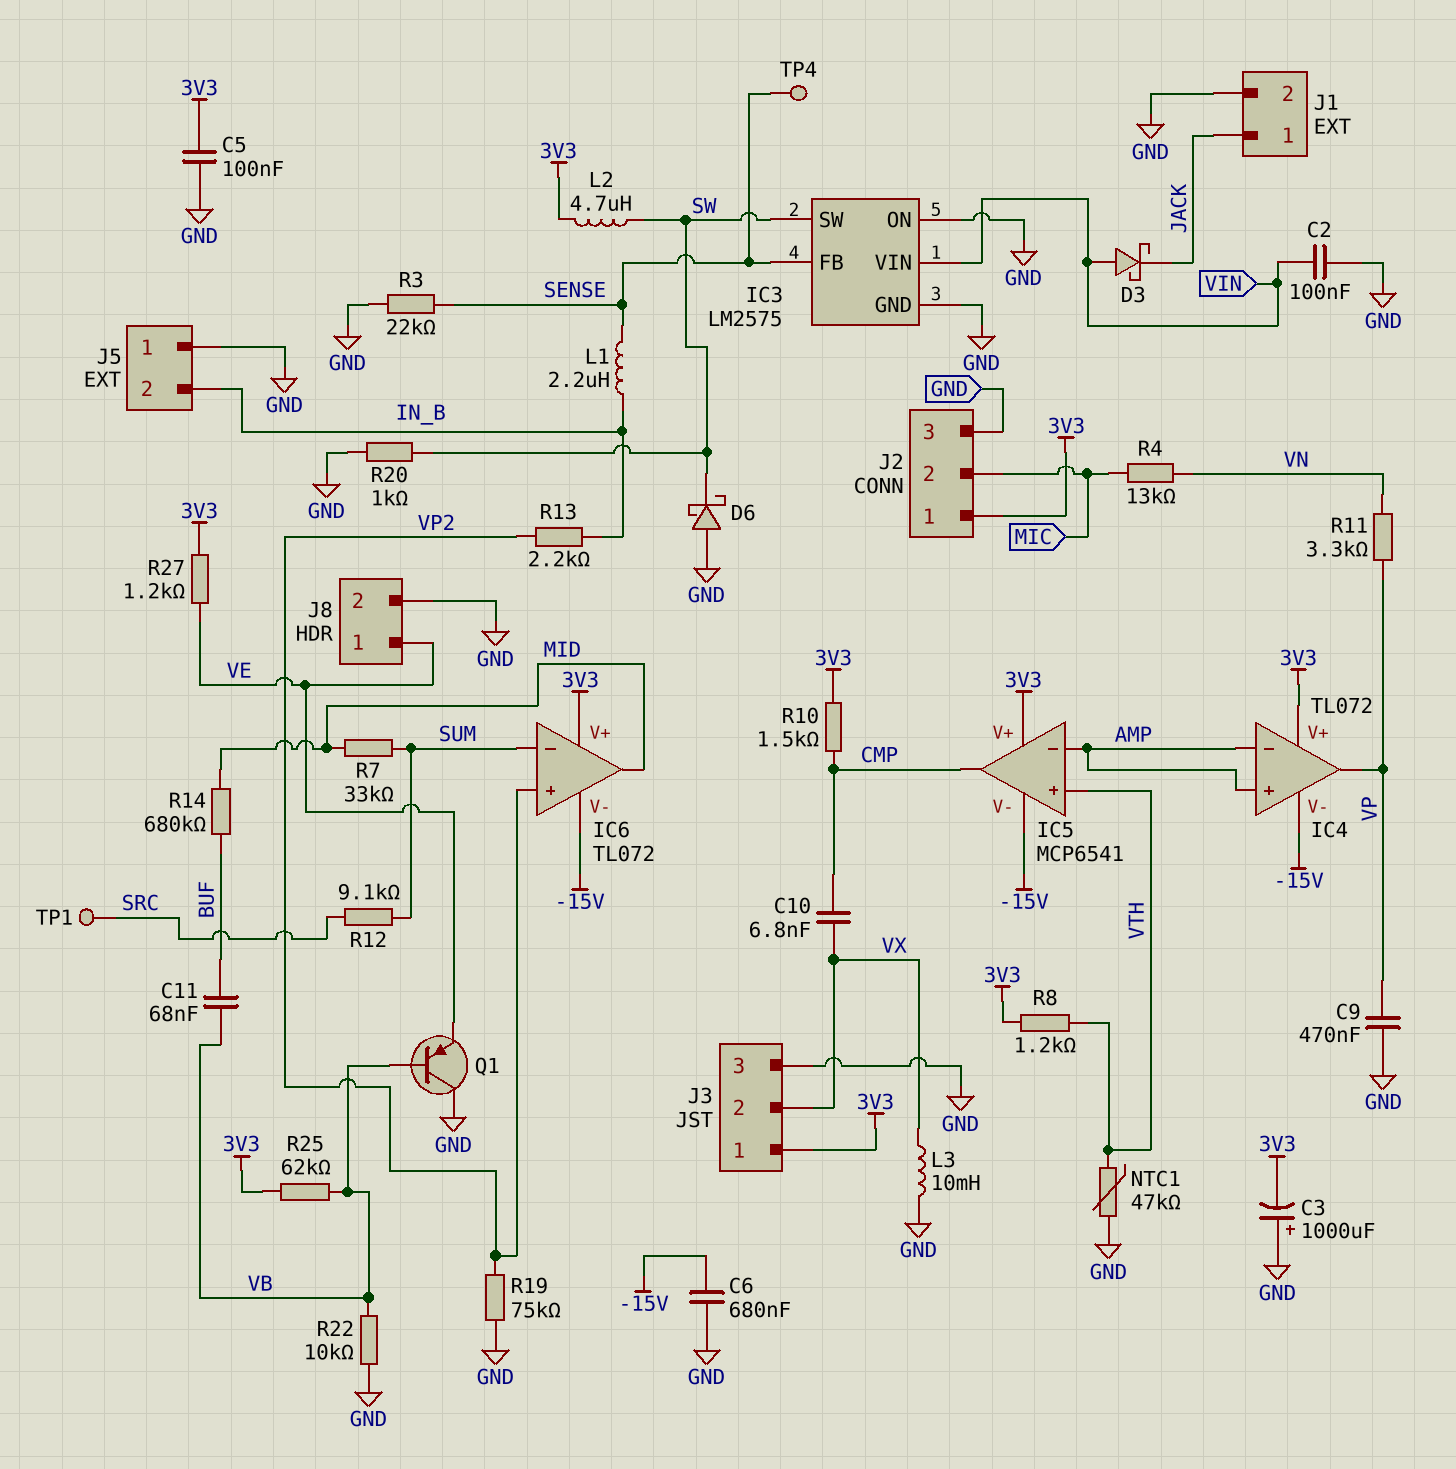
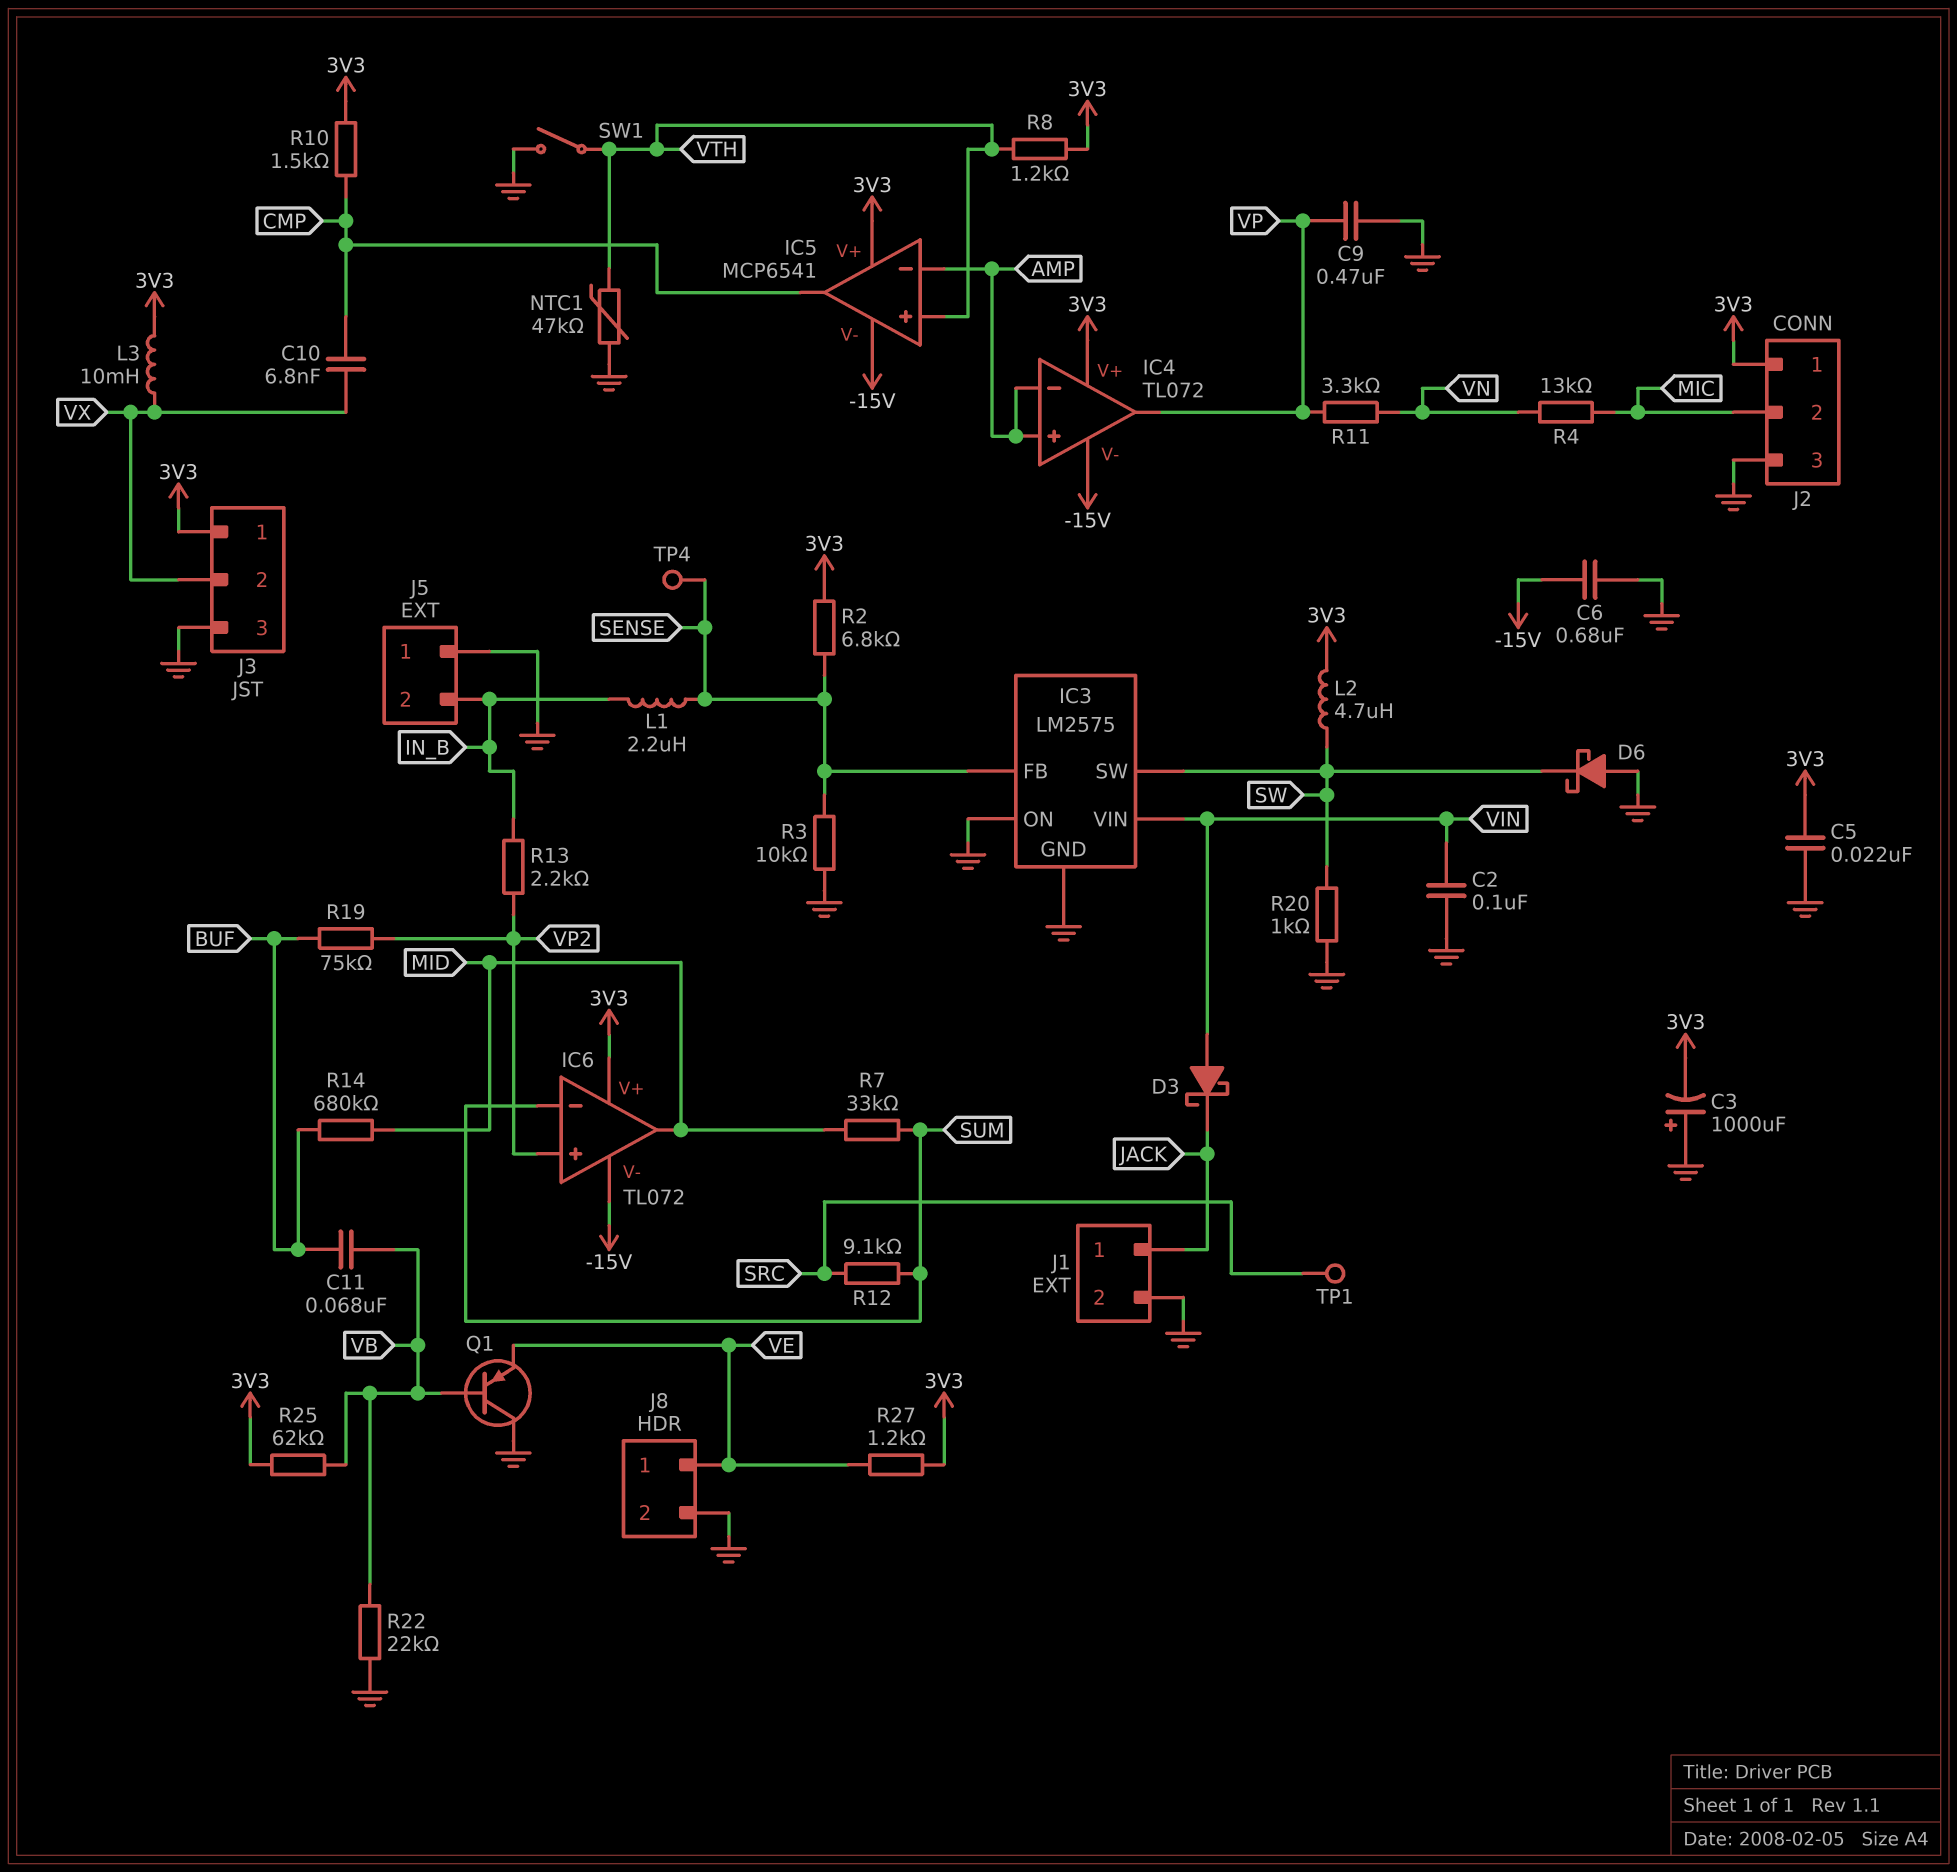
C5: 100nF (3V3, GND) -> 22nF (3V3, GND)
L3: 10mH (GND, VX) -> 10mH (3V3, VX)
R2: none -> 6.8k (3V3, SENSE)
R3: 22k (GND, SENSE) -> 10k (GND, SENSE)
R19: 75k (GND, VP2) -> 75k (BUF, VP2)
R22: 10k (GND, VB) -> 22k (GND, VB)
SW1: none -> switch (GND, VTH)

